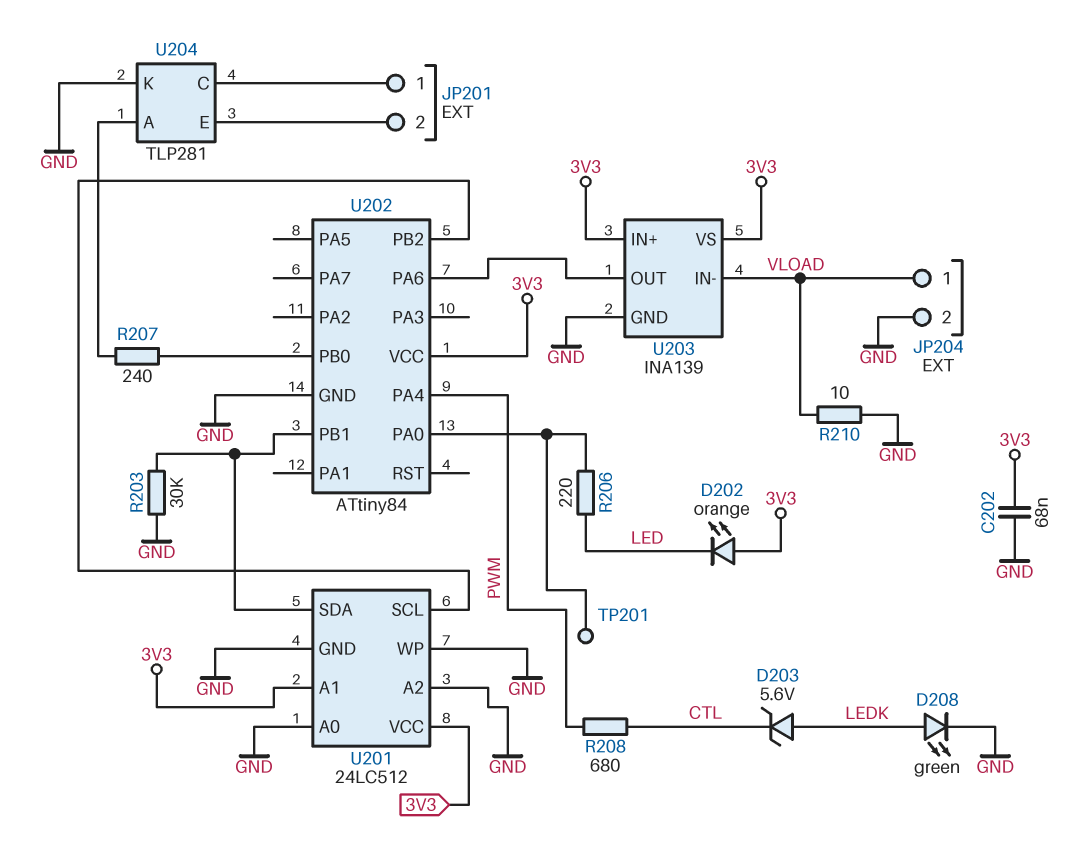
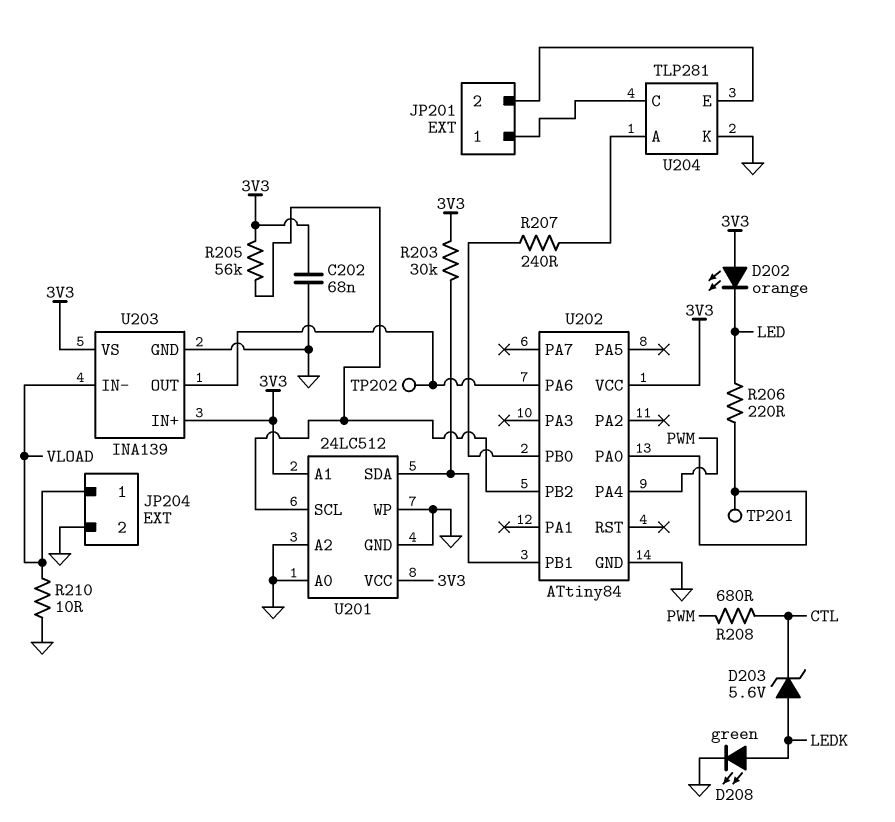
R203: 30k (GND, U201/SDA) -> 30k (3V3, U201/SDA)
R205: none -> 56k (3V3, U201/SCL)
TP202: none -> test point (U202/PA6)

